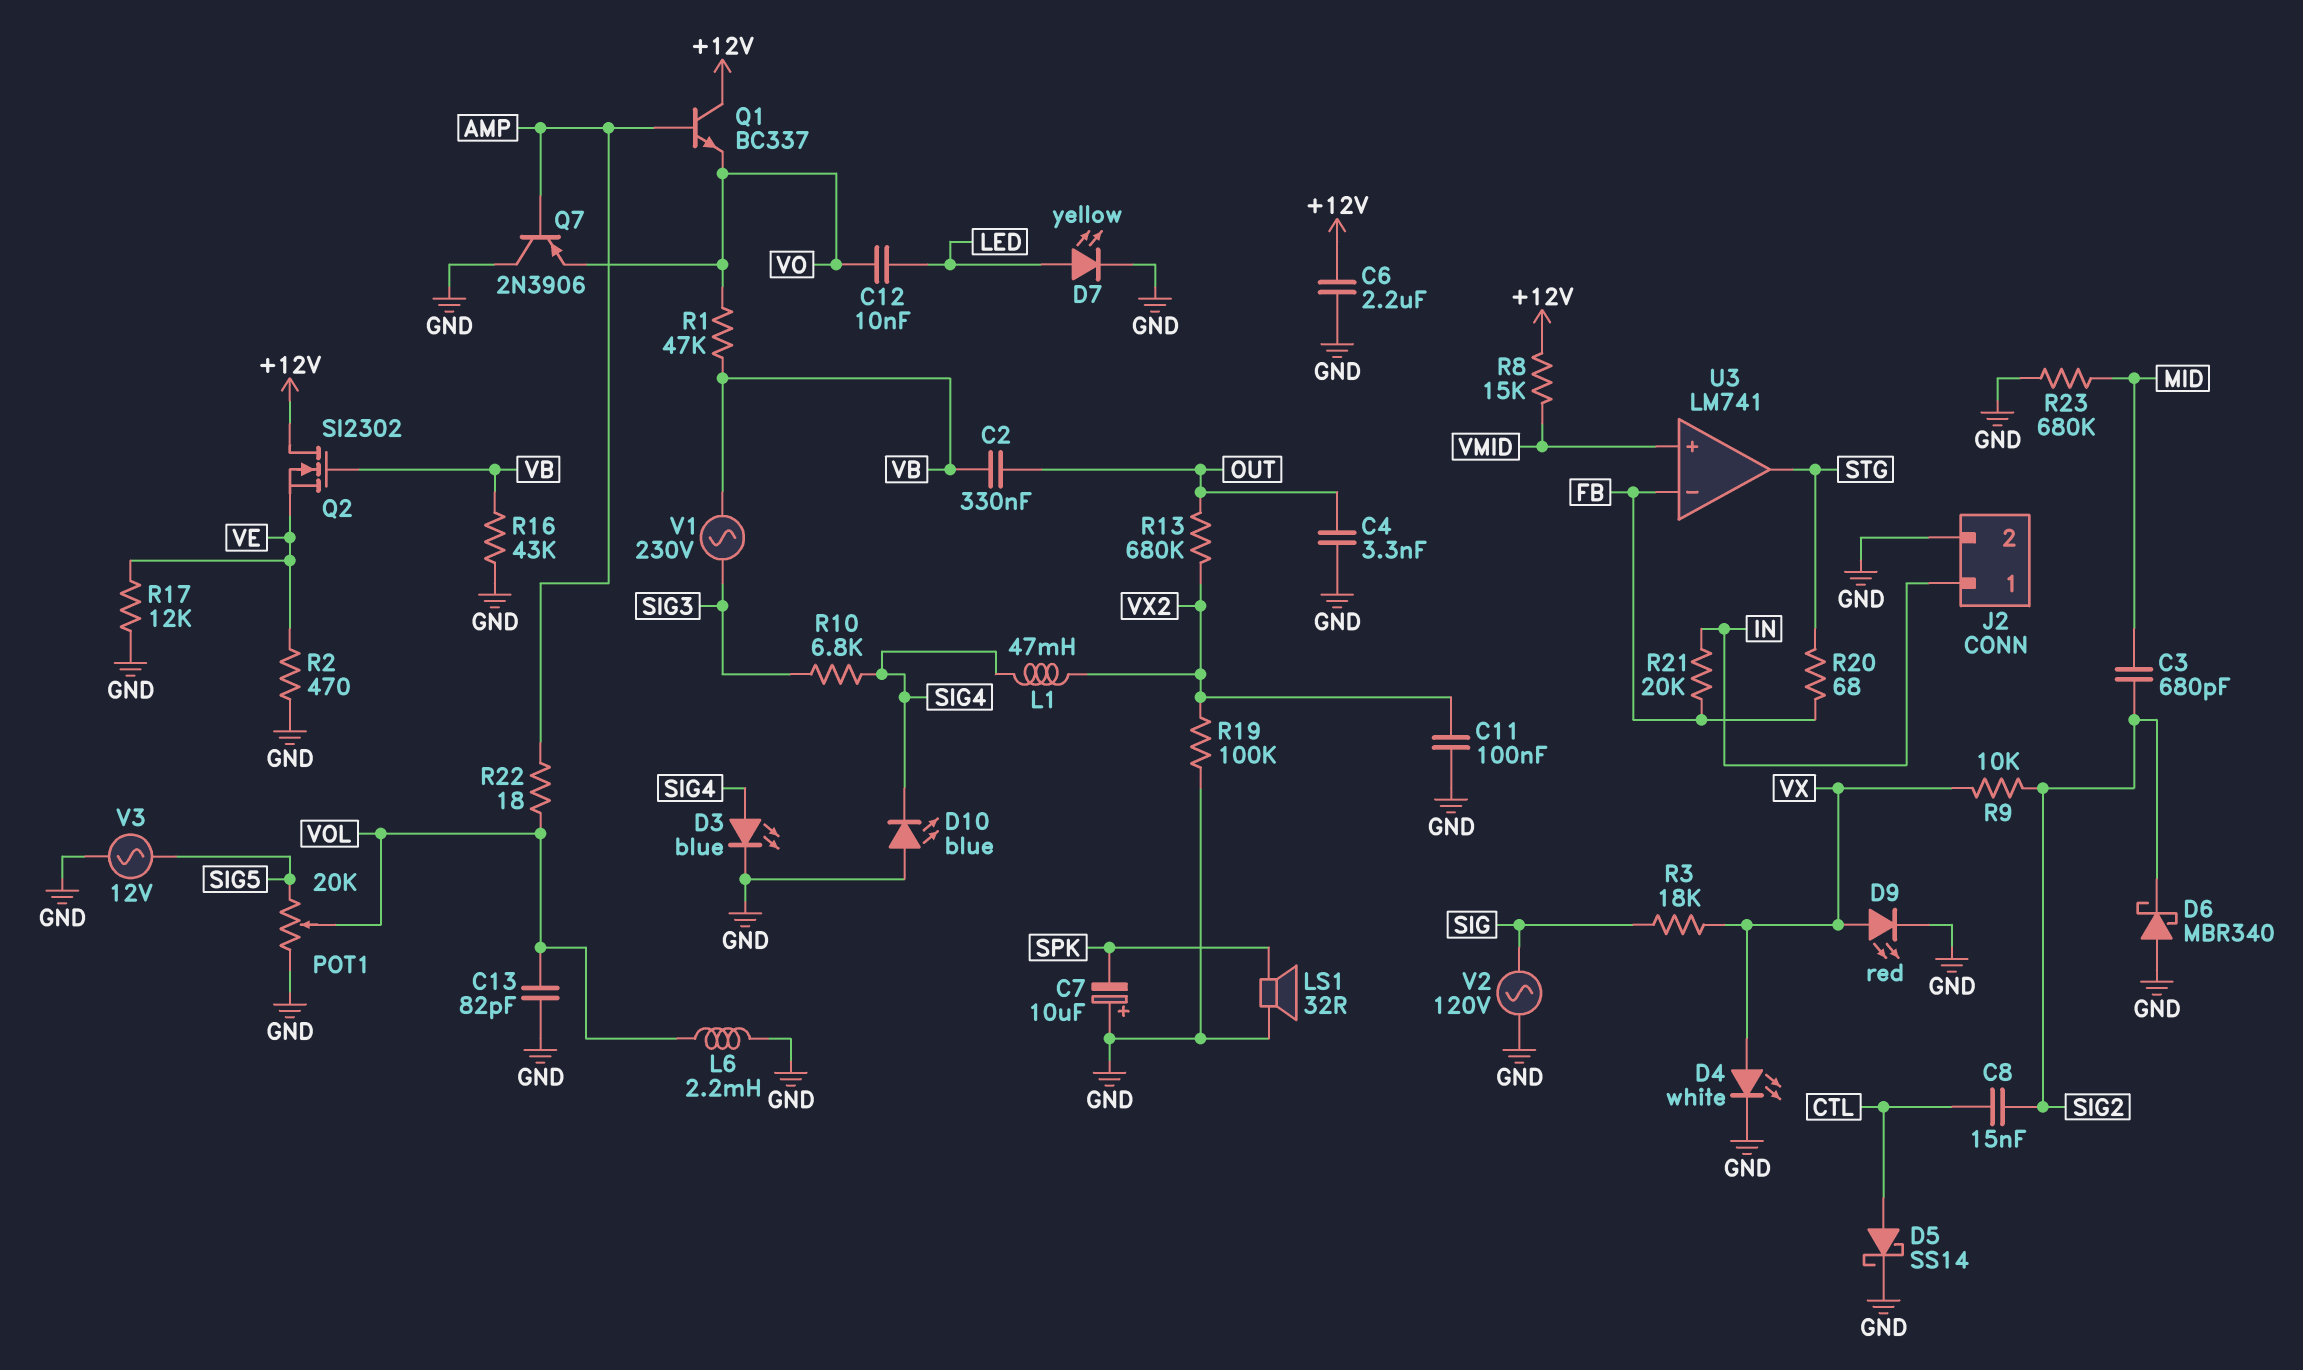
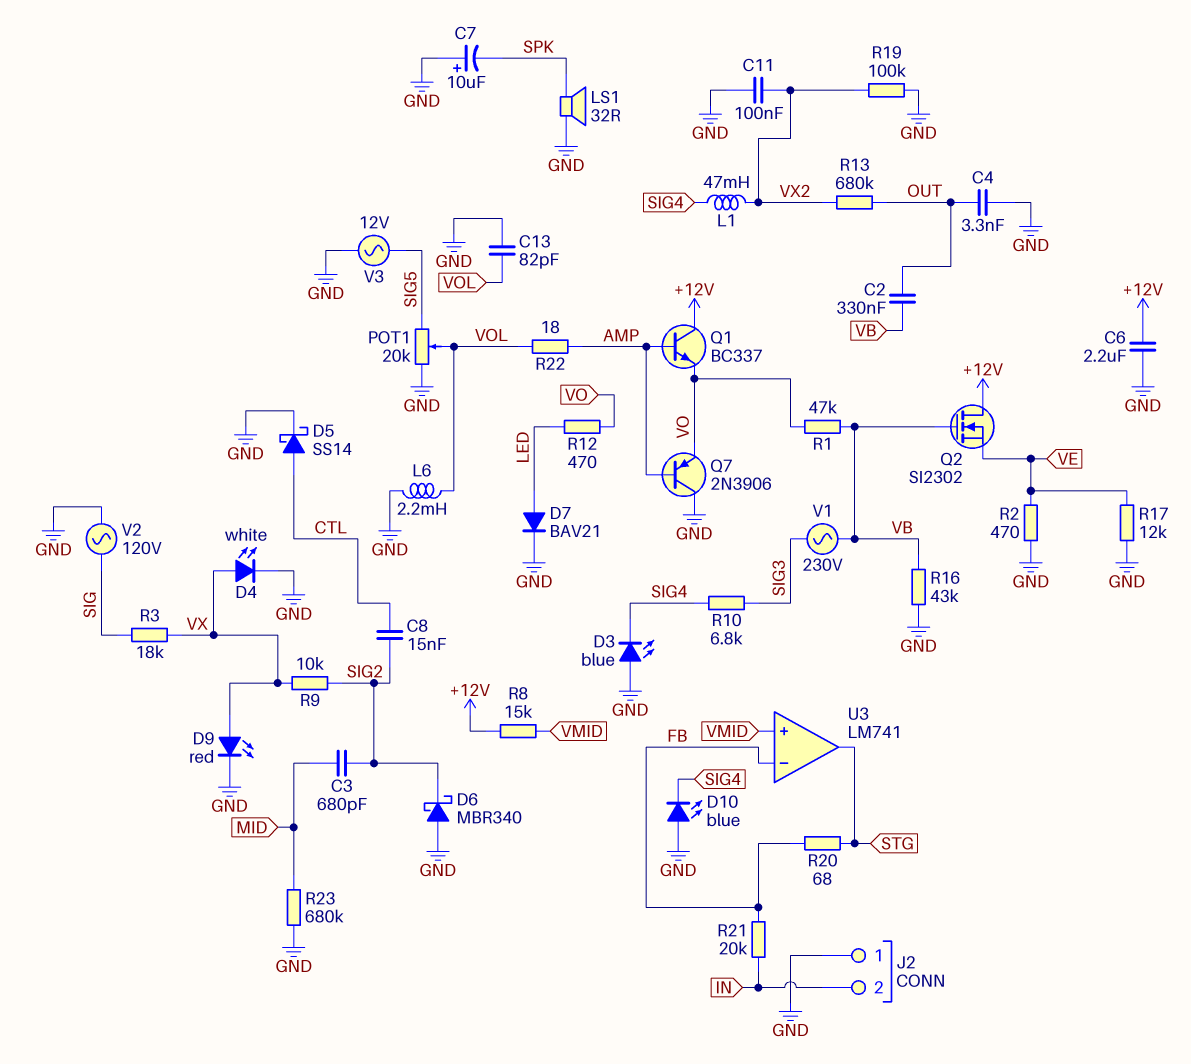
C12: 10nF (LED, VO) -> none
D3: LED blue (A SIG4, K GND) -> LED blue (A GND, K SIG4)
D7: LED yellow (A LED, K GND) -> diode BAV21 (A LED, K GND)
J2 pin 1: IN -> GND
J2 pin 2: GND -> IN
R12: none -> 470 (LED, VO)

